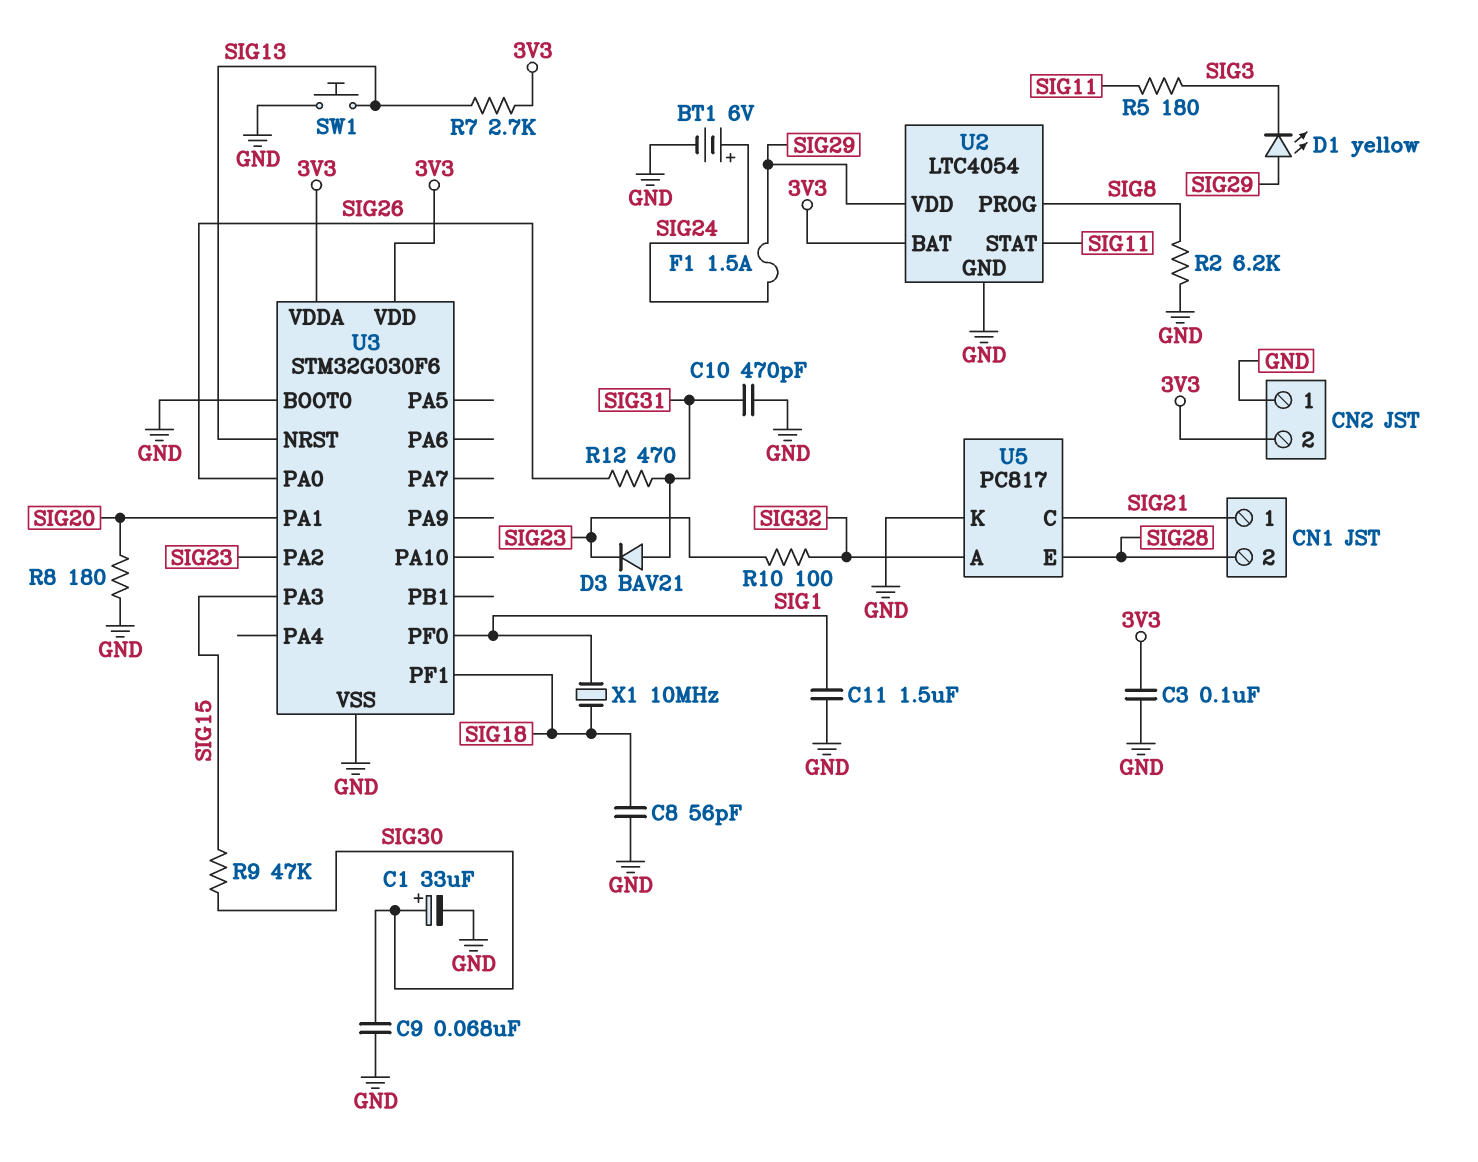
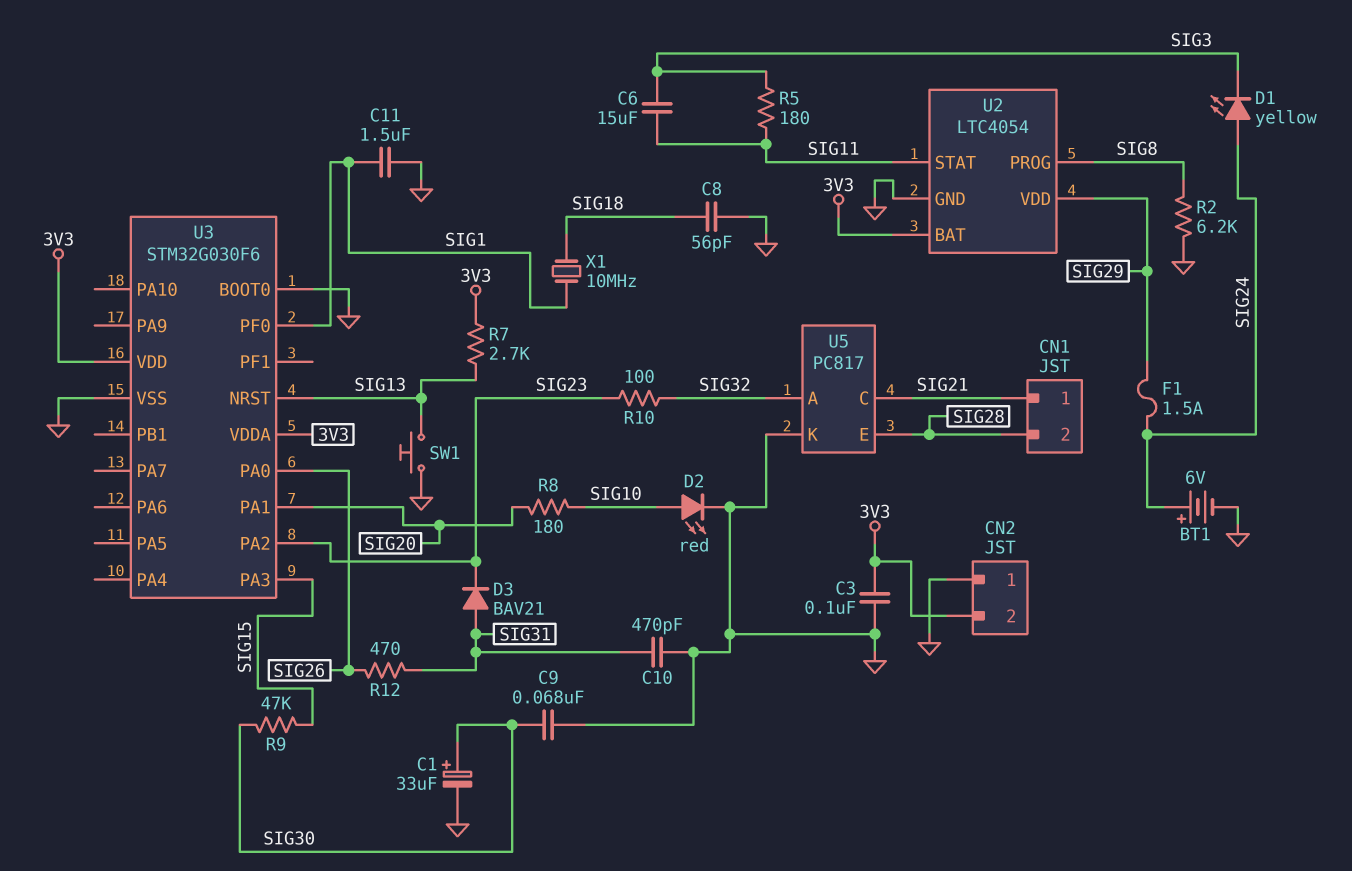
C6: none -> 15uF (SIG3, SIG11)
D1: LED yellow (A SIG29, K SIG3) -> LED yellow (A SIG24, K SIG3)
D2: none -> LED red (A SIG10, K GND)
R8: 180 (GND, SIG20) -> 180 (SIG10, SIG20)
U3 pin PF1: SIG18 -> none

